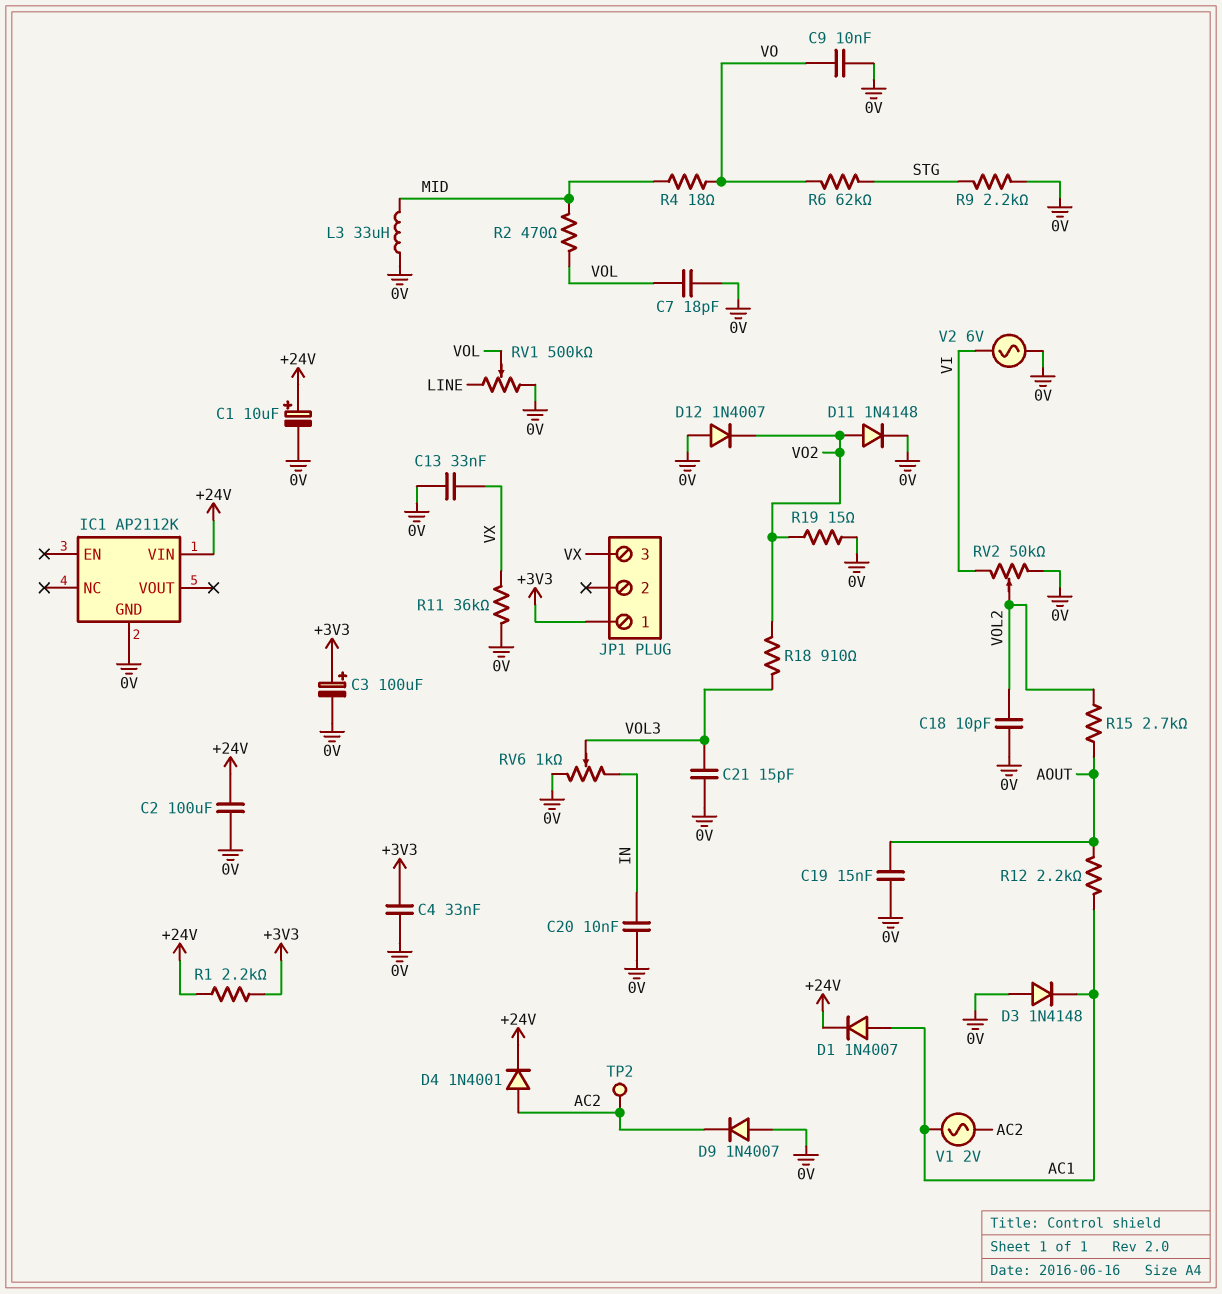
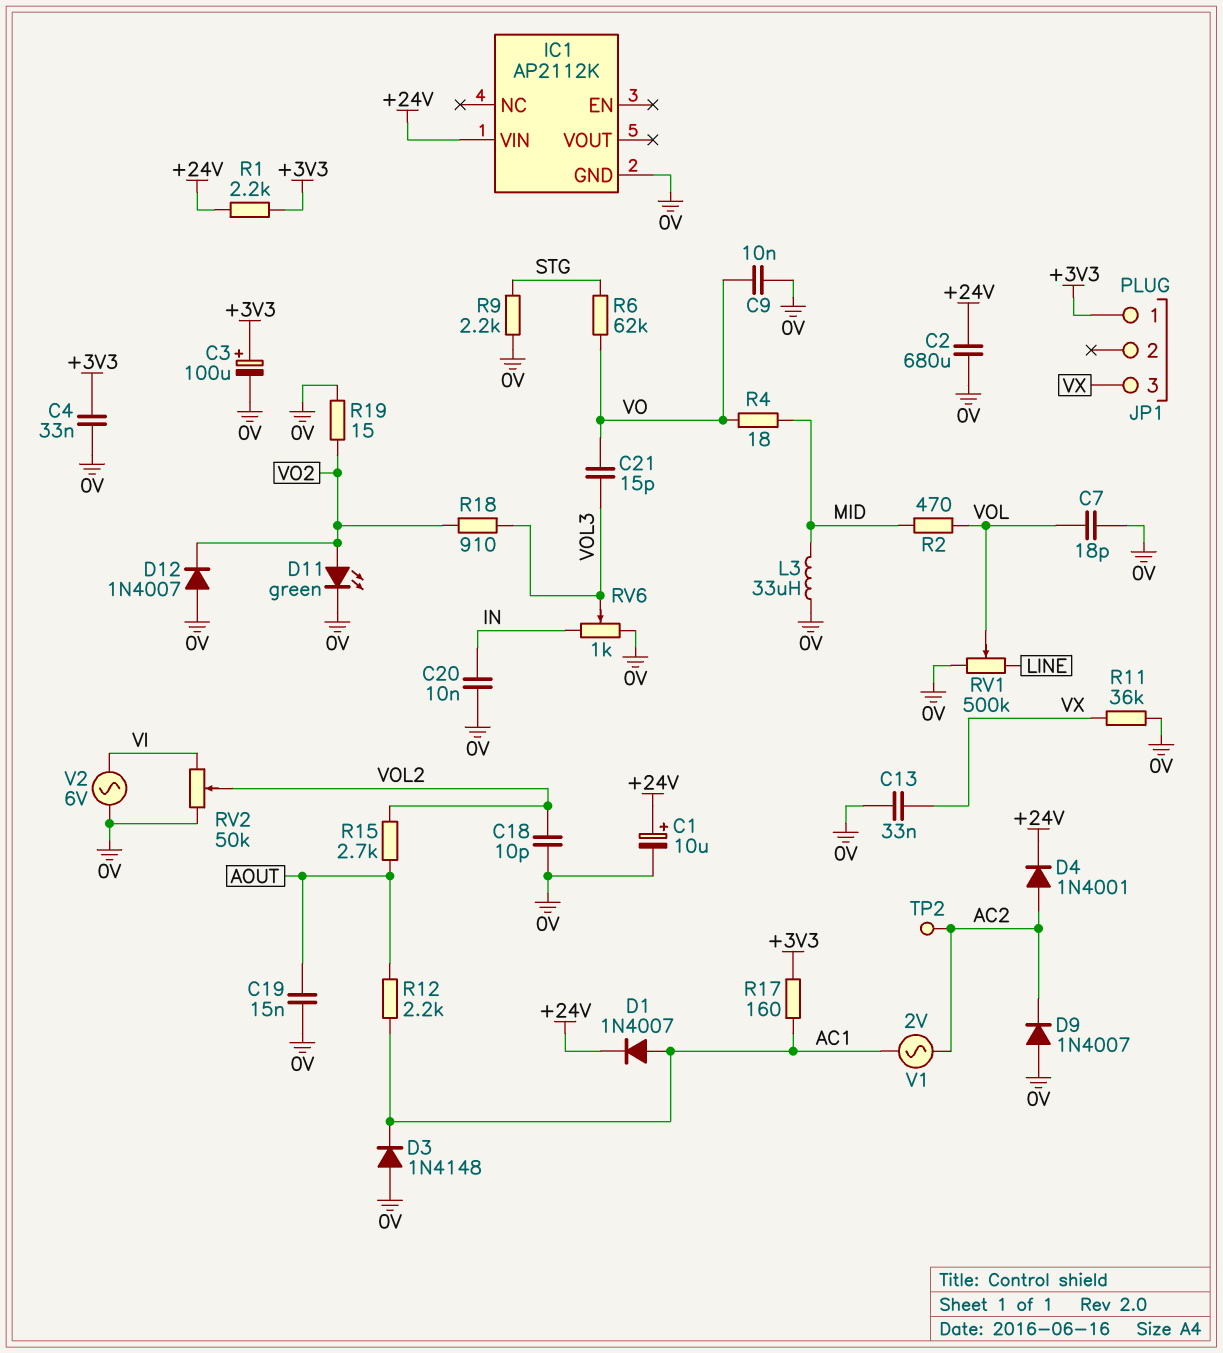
C2: 100uF (+24V, 0V) -> 680uF (+24V, 0V)
C21: 15pF (0V, VOL3) -> 15pF (VO, VOL3)
D11: diode 1N4148 (A VO2, K 0V) -> LED green (A VO2, K 0V)
R17: none -> 160 (+3V3, AC1)

